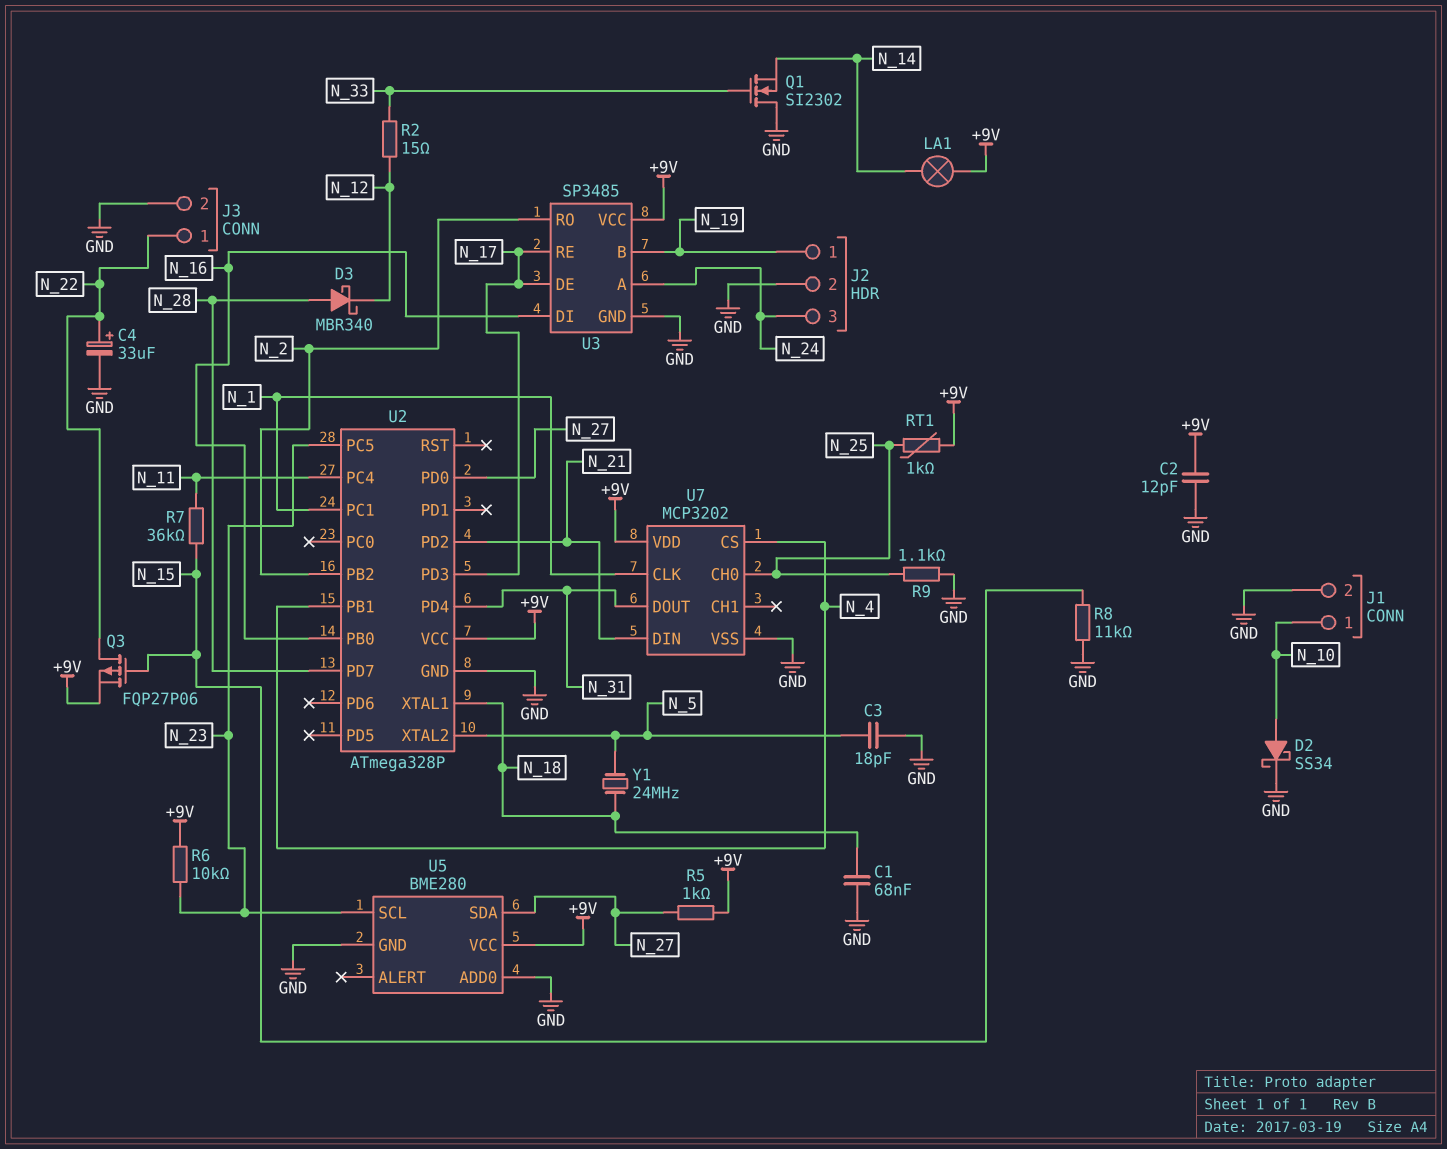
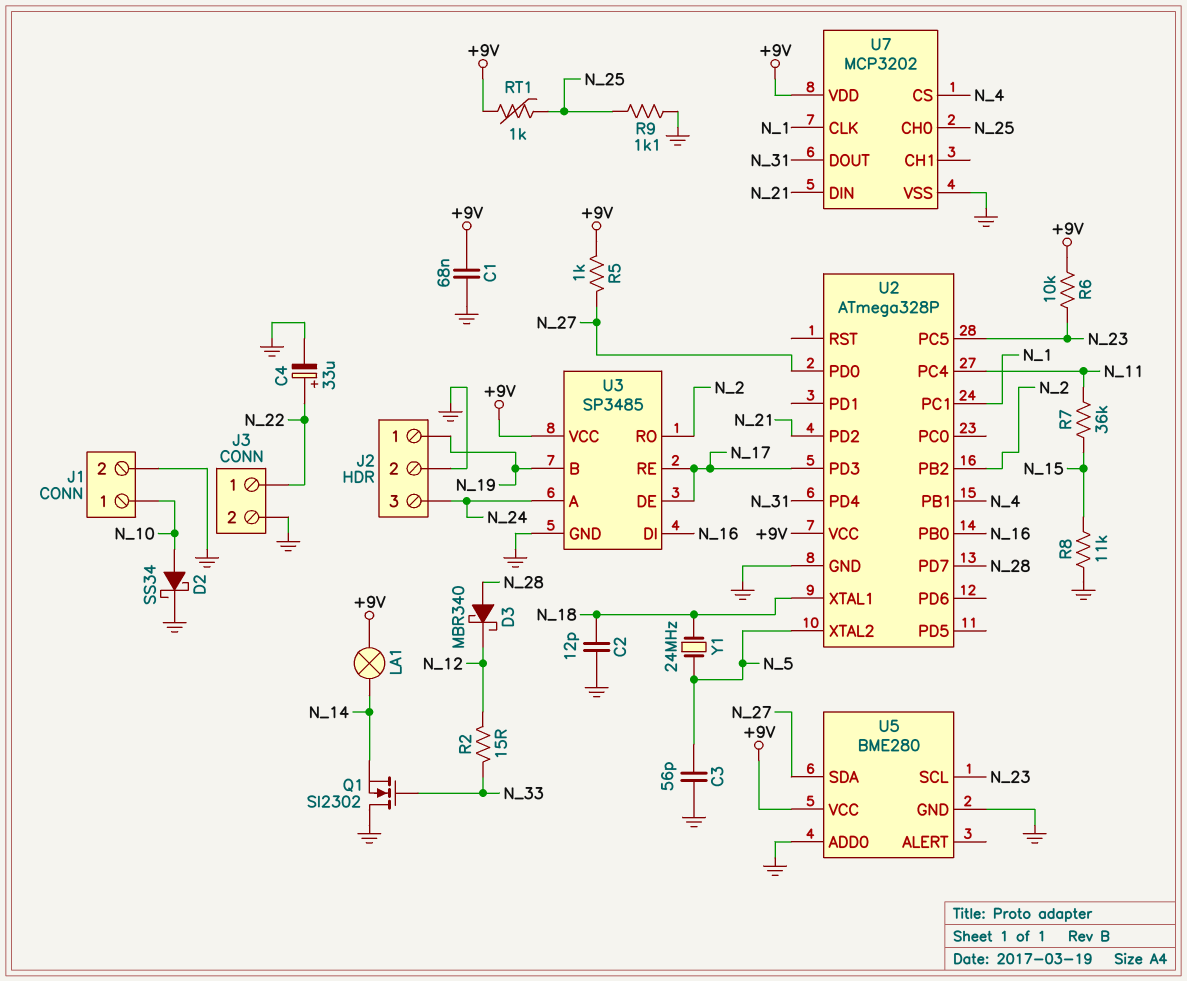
C1: 68nF (GND, N_18) -> 68nF (+9V, GND)
C2: 12pF (+9V, GND) -> 12pF (GND, N_18)
C3: 18pF (GND, N_5) -> 56pF (GND, N_5)
Q3: PMOS FQP27P06 (G N_15, D N_22, S +9V) -> none

